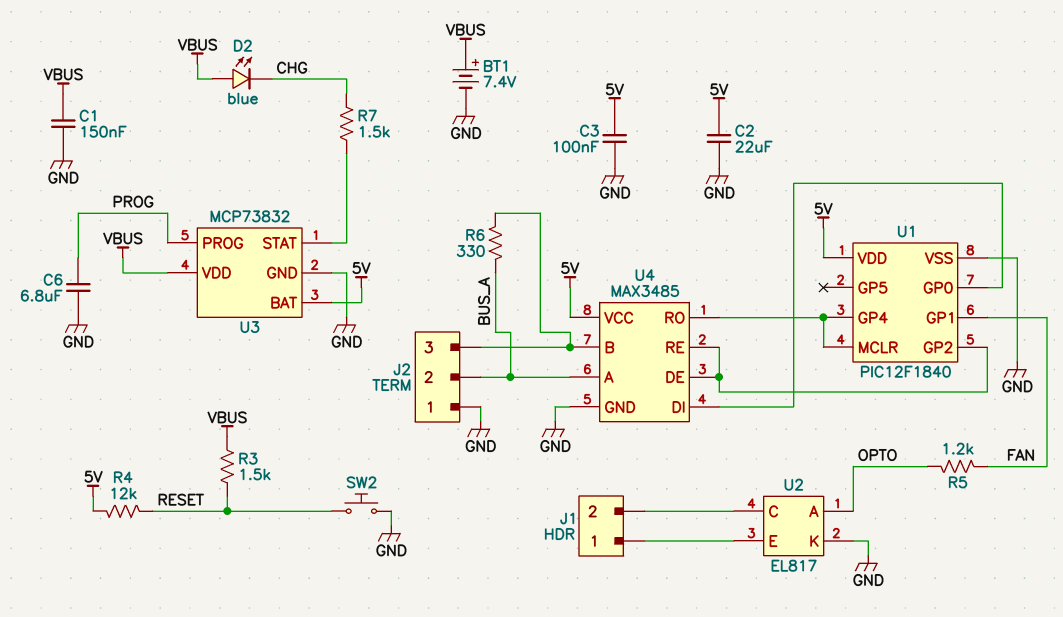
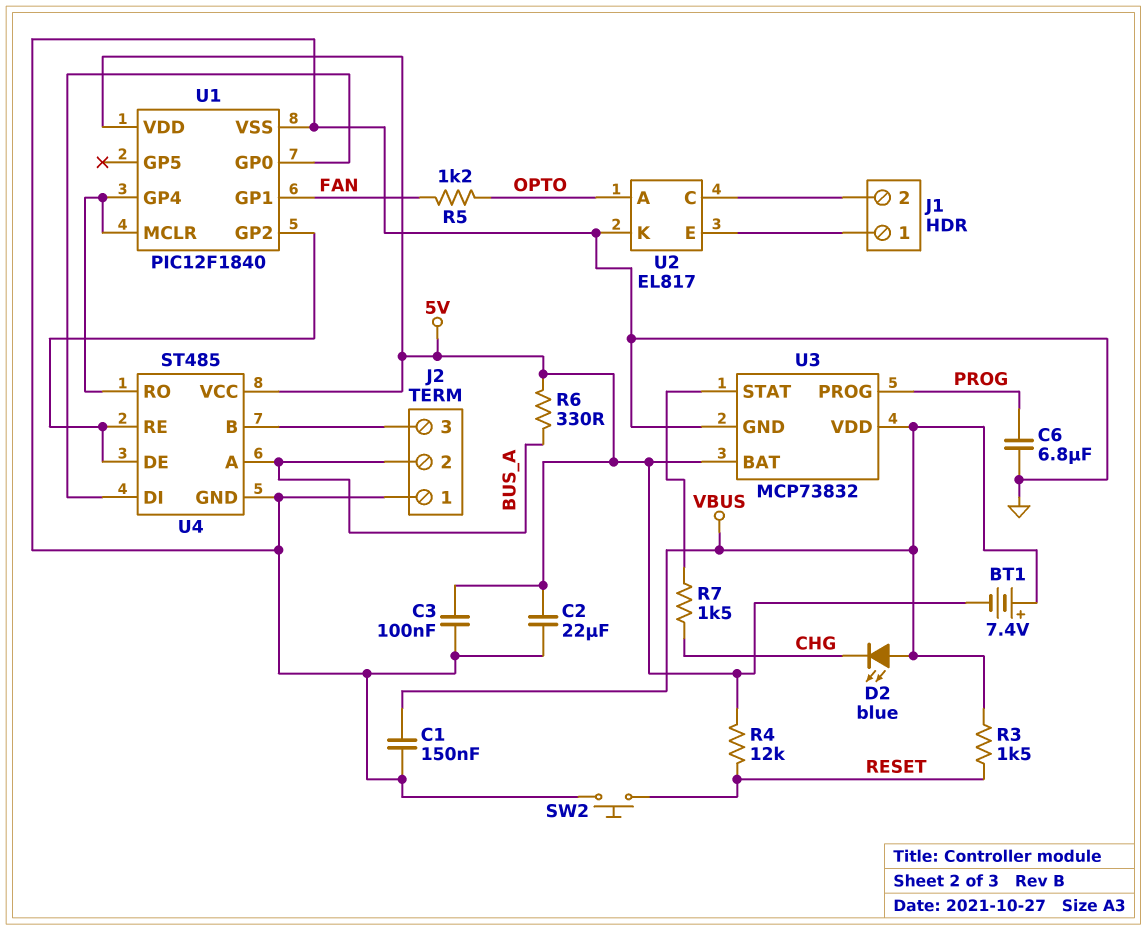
BT1: 7.4V (plus VBUS, minus GND) -> 7.4V (plus VBUS, minus 5V)
R6: 330 (BUS_A, J2/3) -> 330 (5V, BUS_A)
U4: MAX3485 -> ST485

